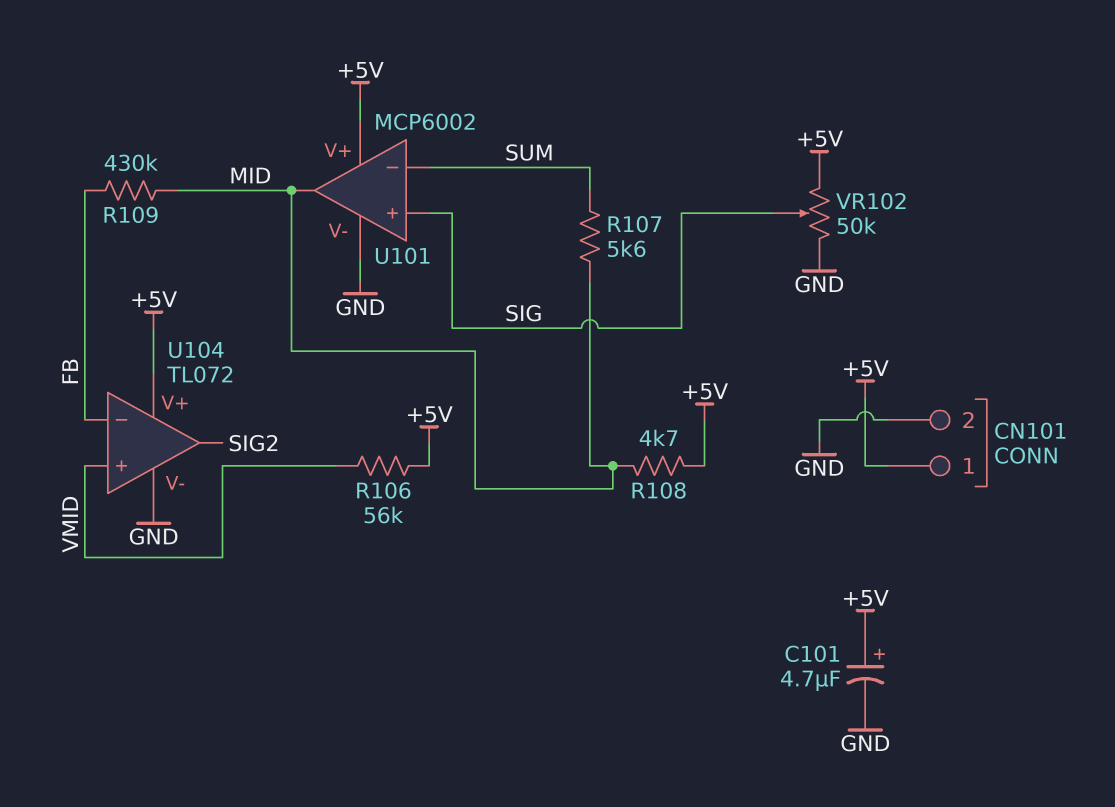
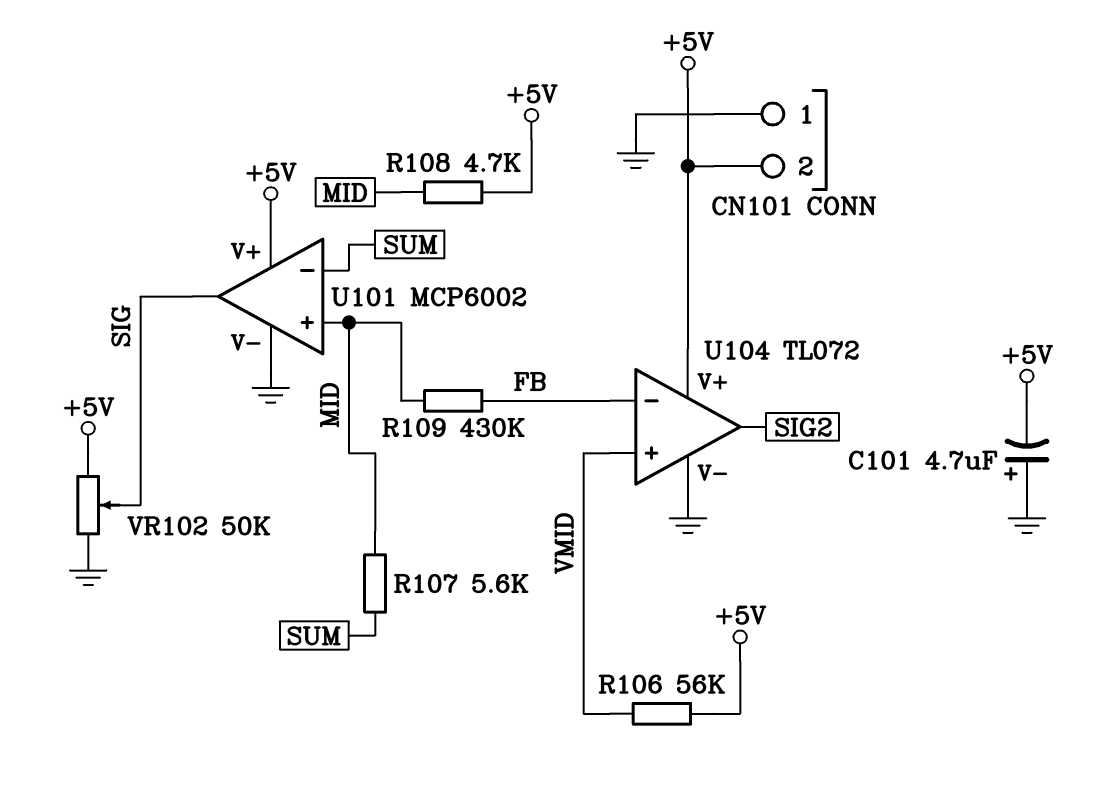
C101: 4.7uF (plus +5V, minus GND) -> 4.7uF (plus GND, minus +5V)
CN101 pin 1: +5V -> GND
CN101 pin 2: GND -> +5V
U101 pin in+: SIG -> MID
U101 pin out: MID -> SIG

